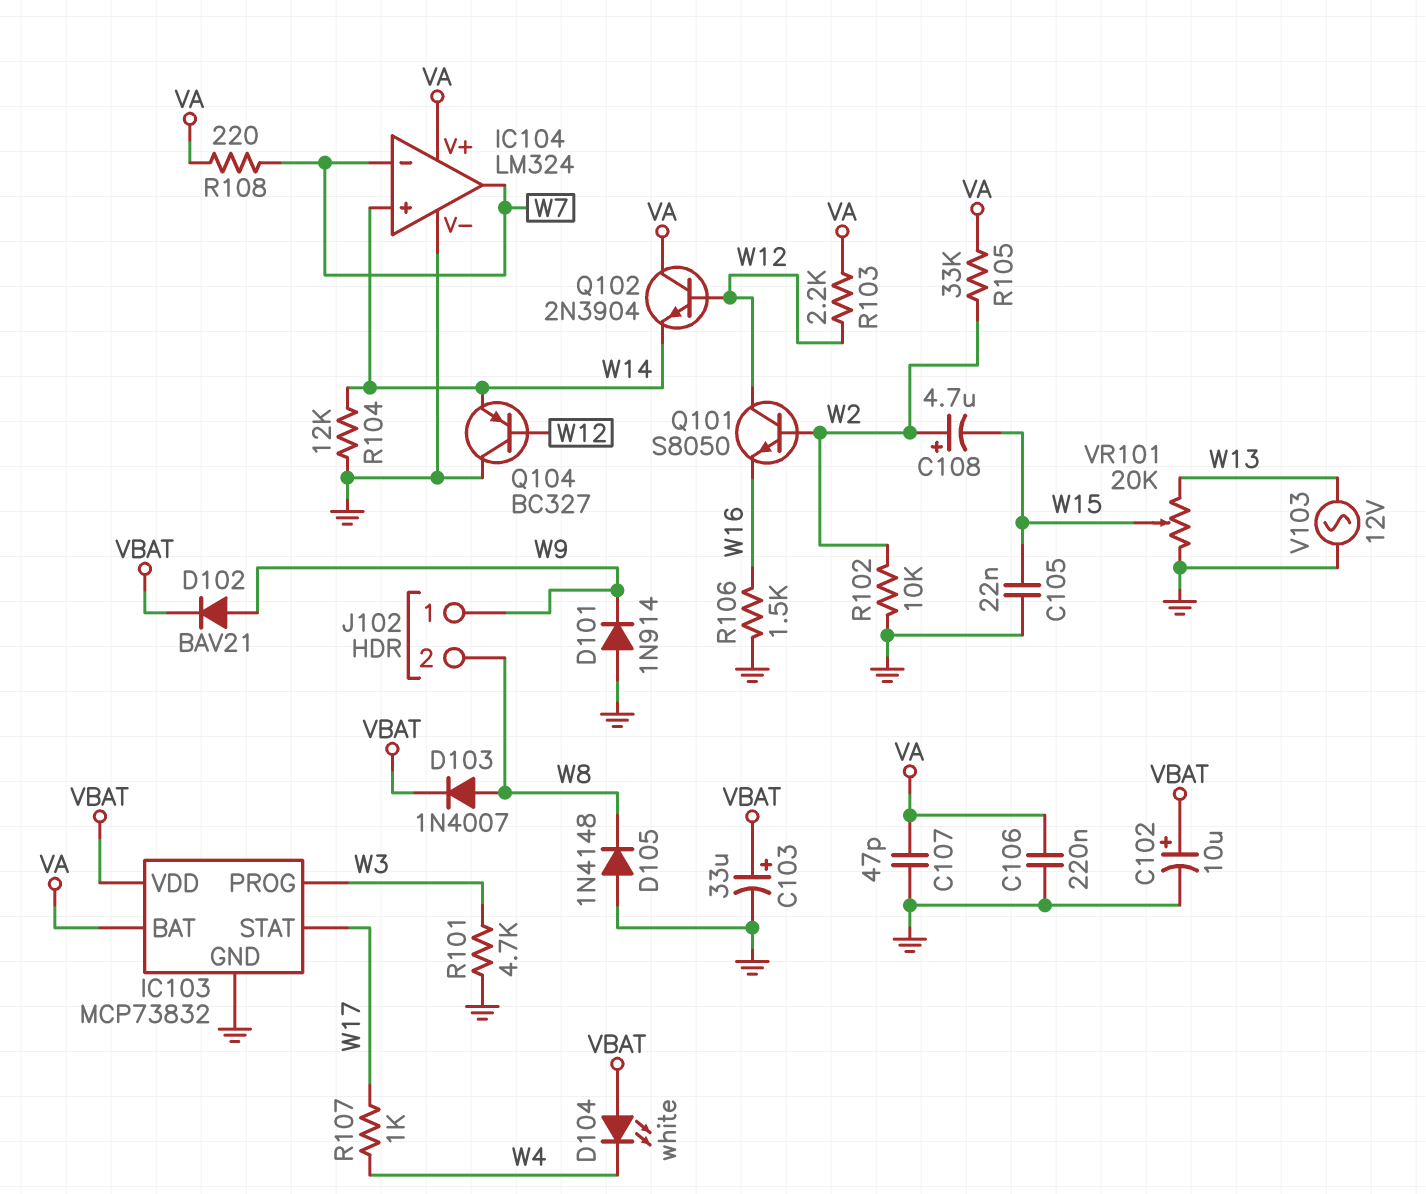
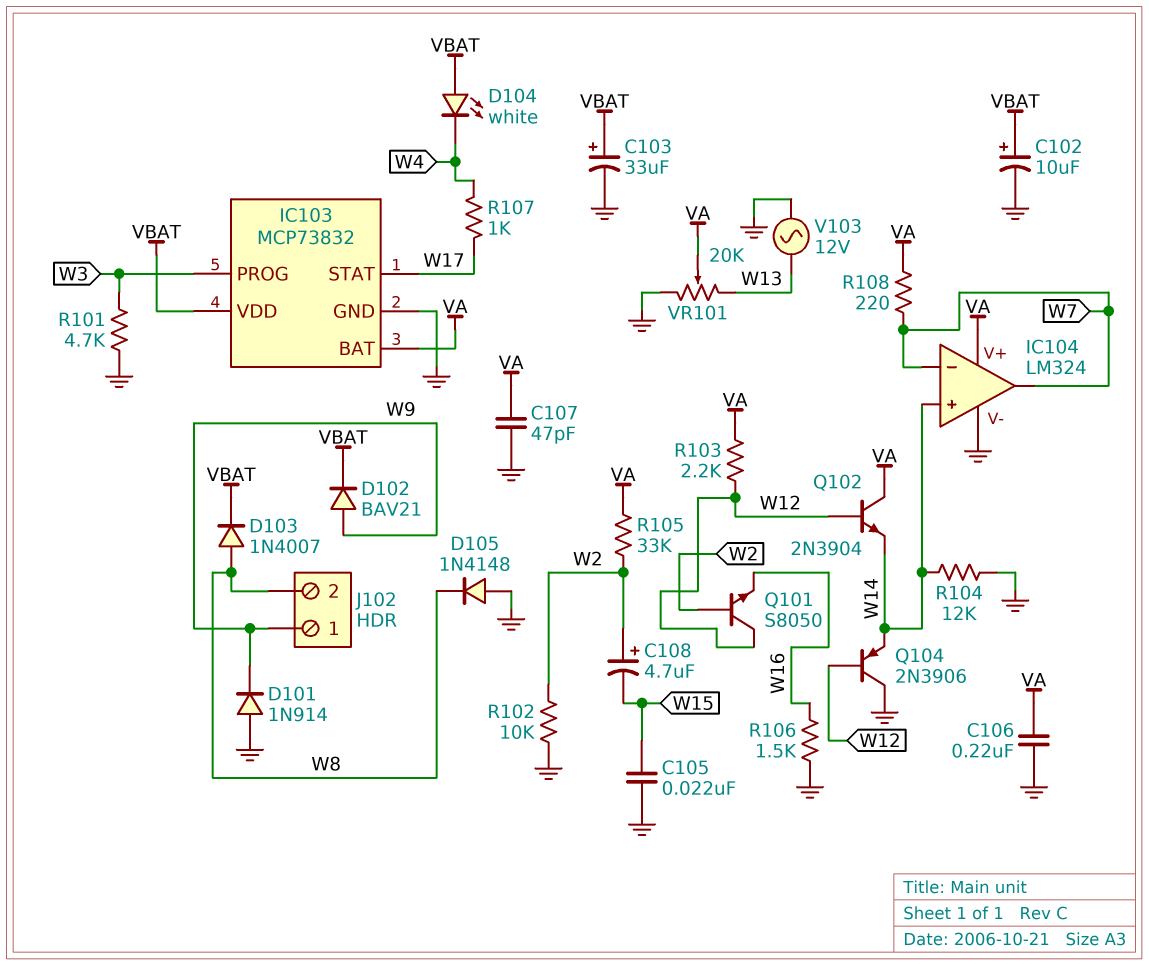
Q104: PNP BC327 (B W12, C GND, E W14) -> PNP 2N3906 (B W12, C GND, E W14)
VR101: 20k (GND, W13, wiper W15) -> 20k (GND, W13, wiper VA)

